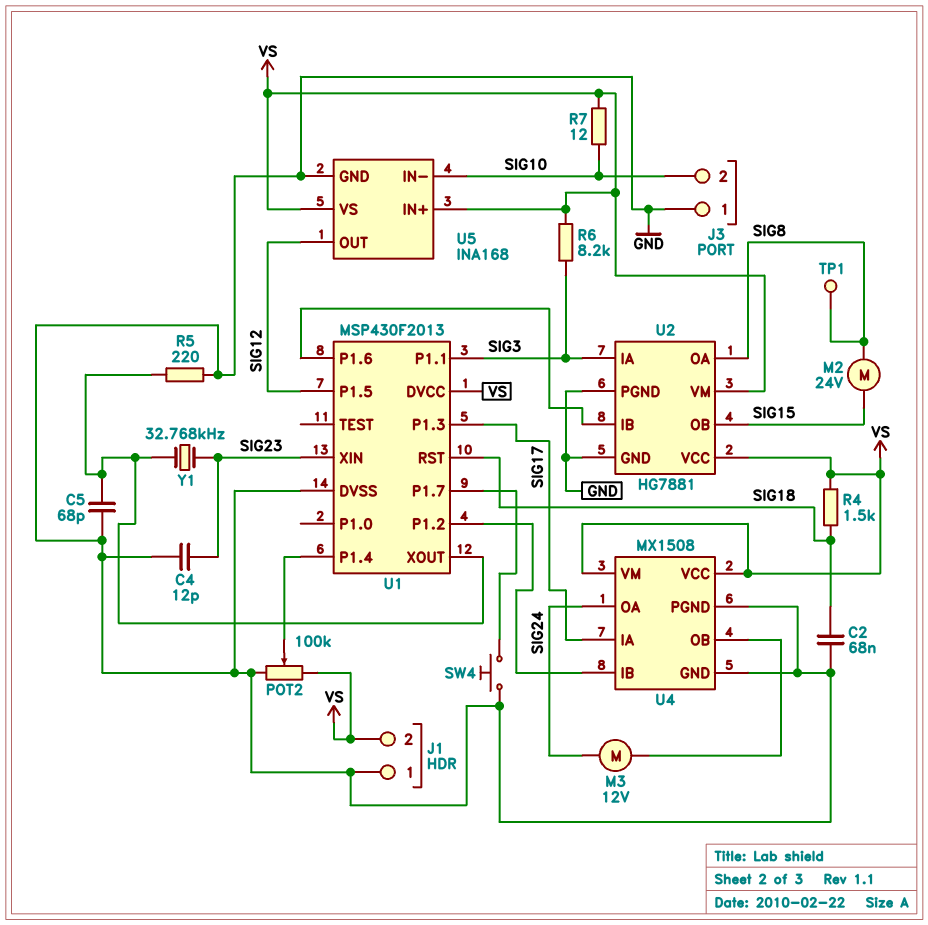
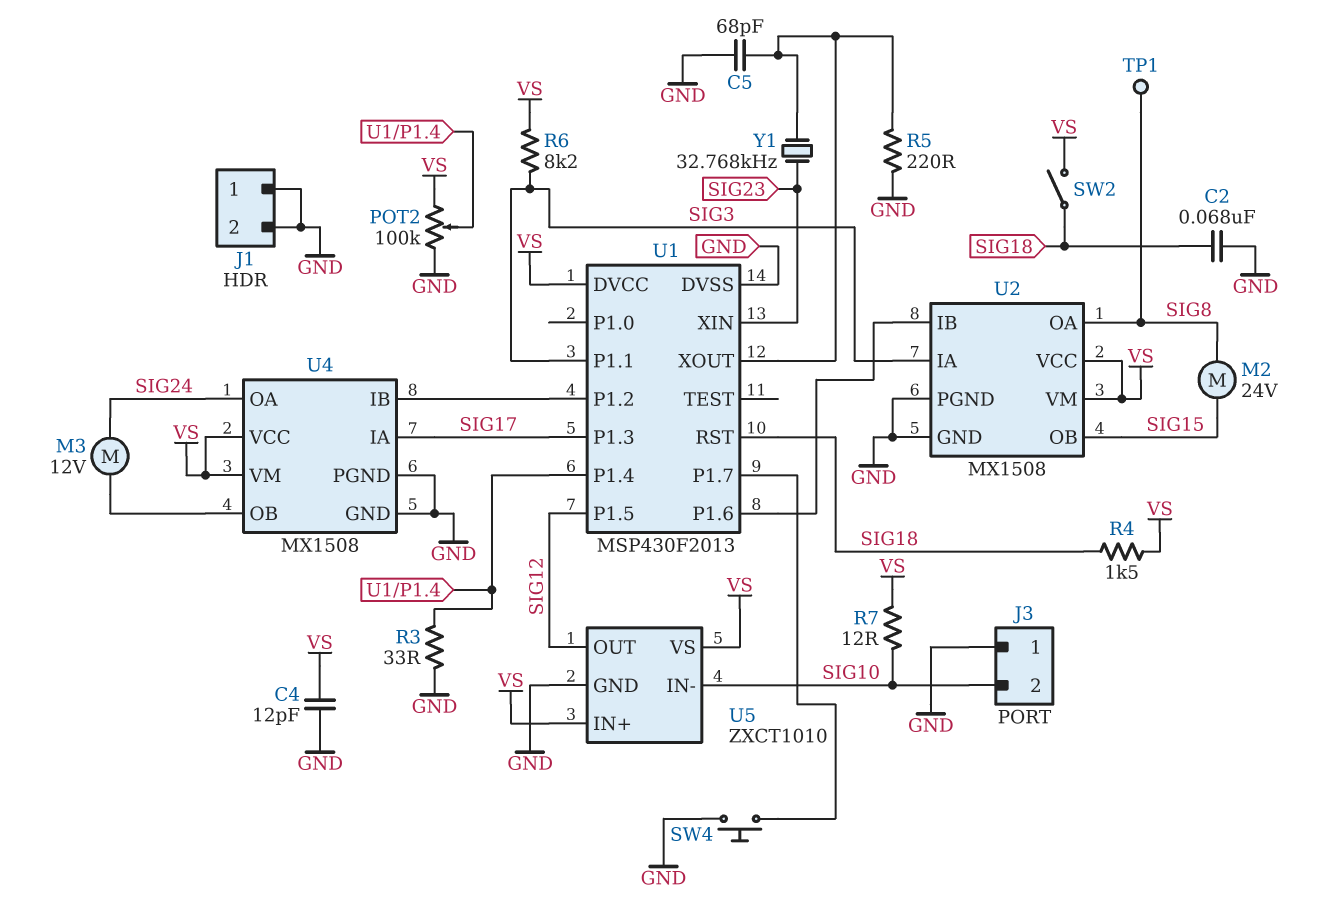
C4: 12pF (GND, SIG23) -> 12pF (GND, VS)
J1 pin 2: VS -> GND
R3: none -> 33 (GND, U1/P1.4)
SW2: none -> switch (SIG18, VS)
U2: HG7881 -> MX1508
U5: INA168 -> ZXCT1010

